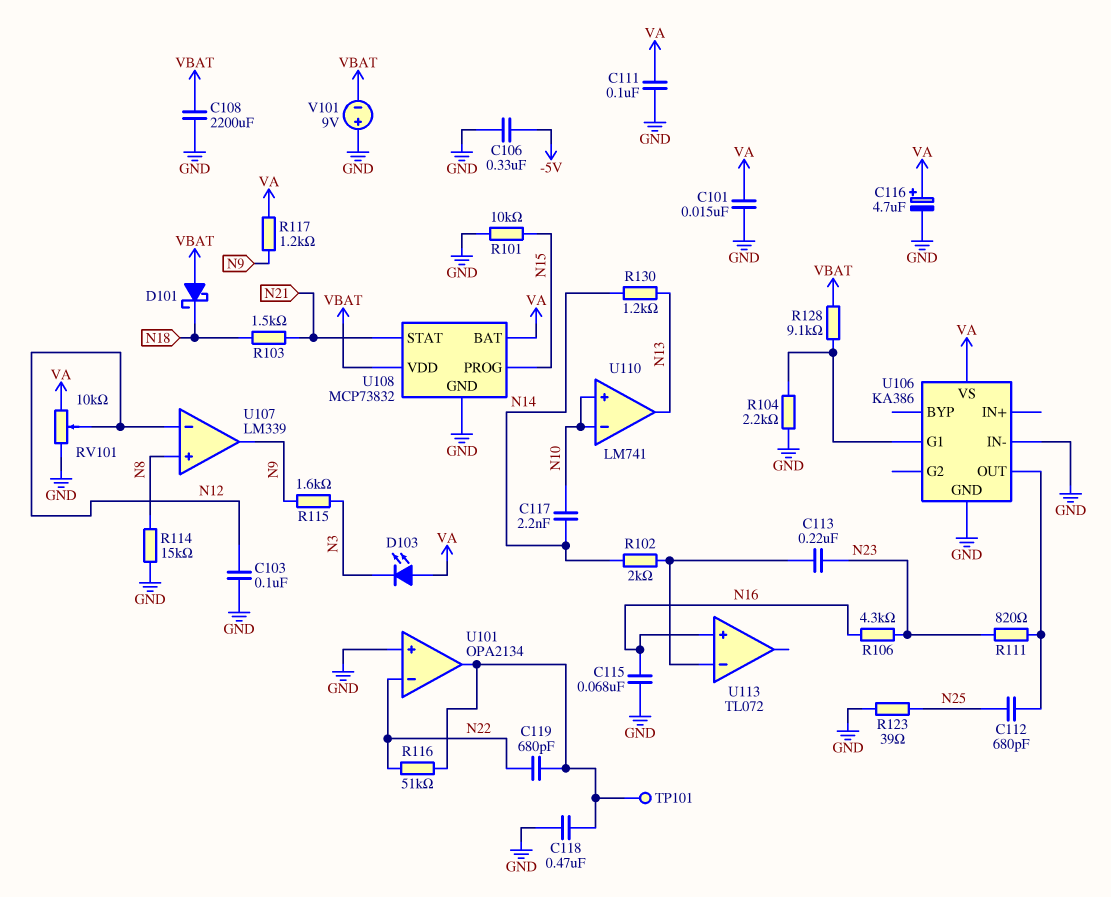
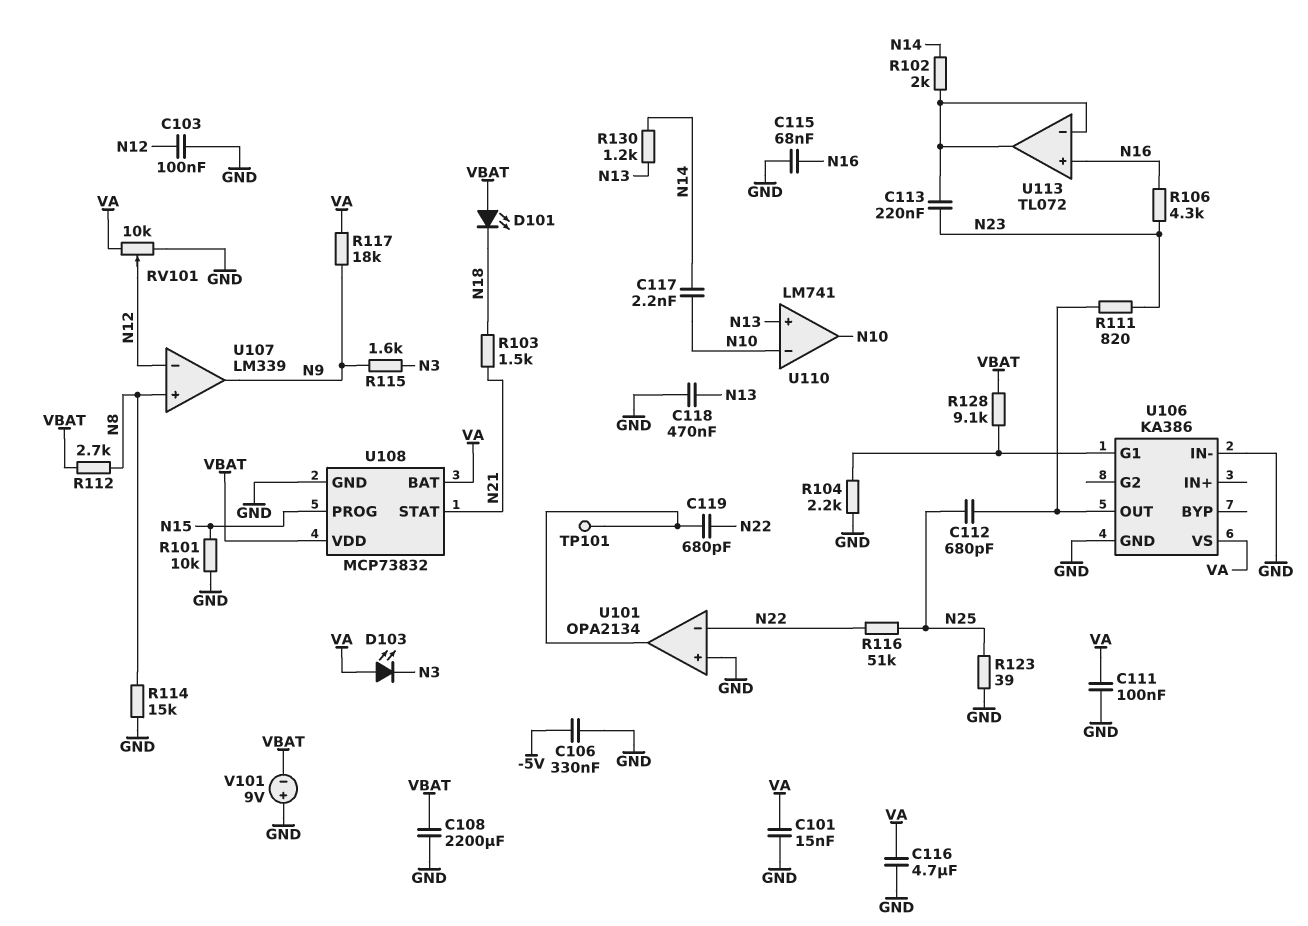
C116: 4.7uF (plus VA, minus GND) -> 4.7uF (GND, VA)
C118: 470nF (GND, U101/out) -> 470nF (GND, N13)
D101: schottky (A VBAT, K N18) -> LED (A VBAT, K N18)
R112: none -> 2.7k (N8, VBAT)
R116: 51k (N22, U101/out) -> 51k (N22, N25)
R117: 1.2k (N9, VA) -> 18k (N9, VA)
U110 pin in+: N10 -> N13
U110 pin out: N13 -> N10
U113 pin out: none -> U113/in-

